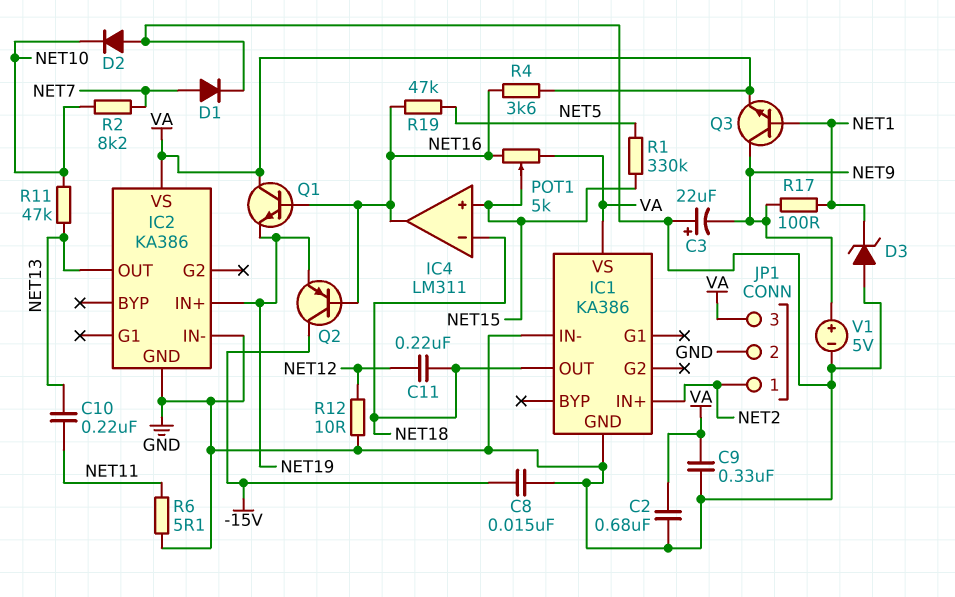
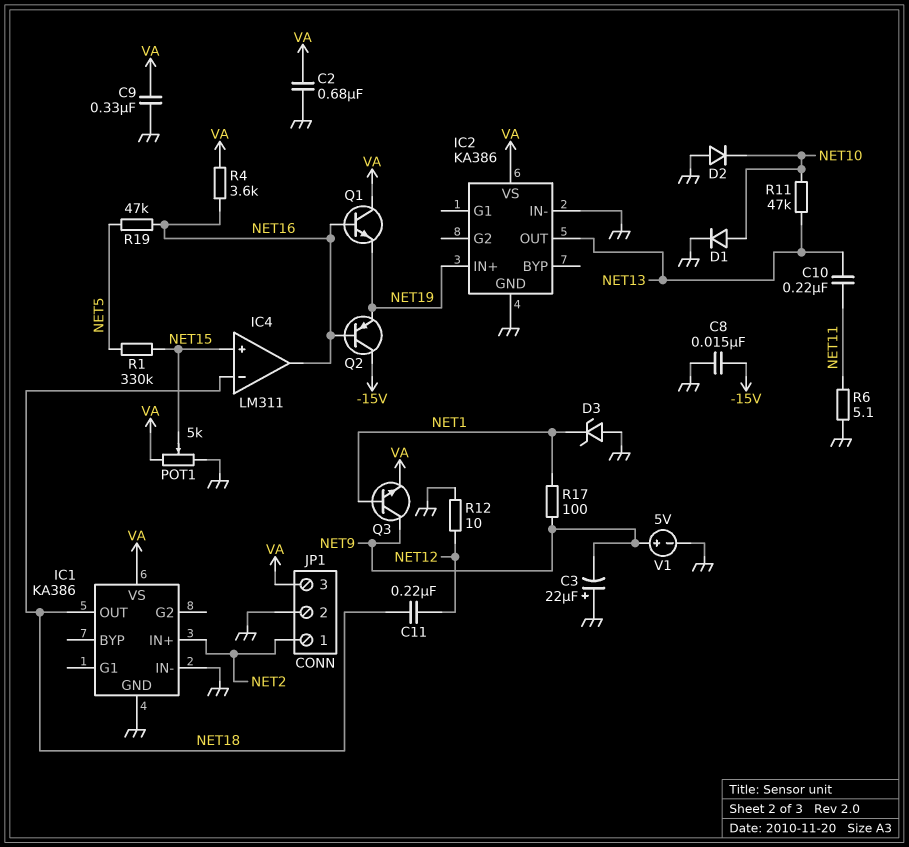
D1: diode (A NET7, K GND) -> diode (A NET10, K GND)
POT1: 5k (NET16, VA, wiper NET15) -> 5k (GND, VA, wiper NET15)
R2: 8.2k (NET7, NET10) -> none

